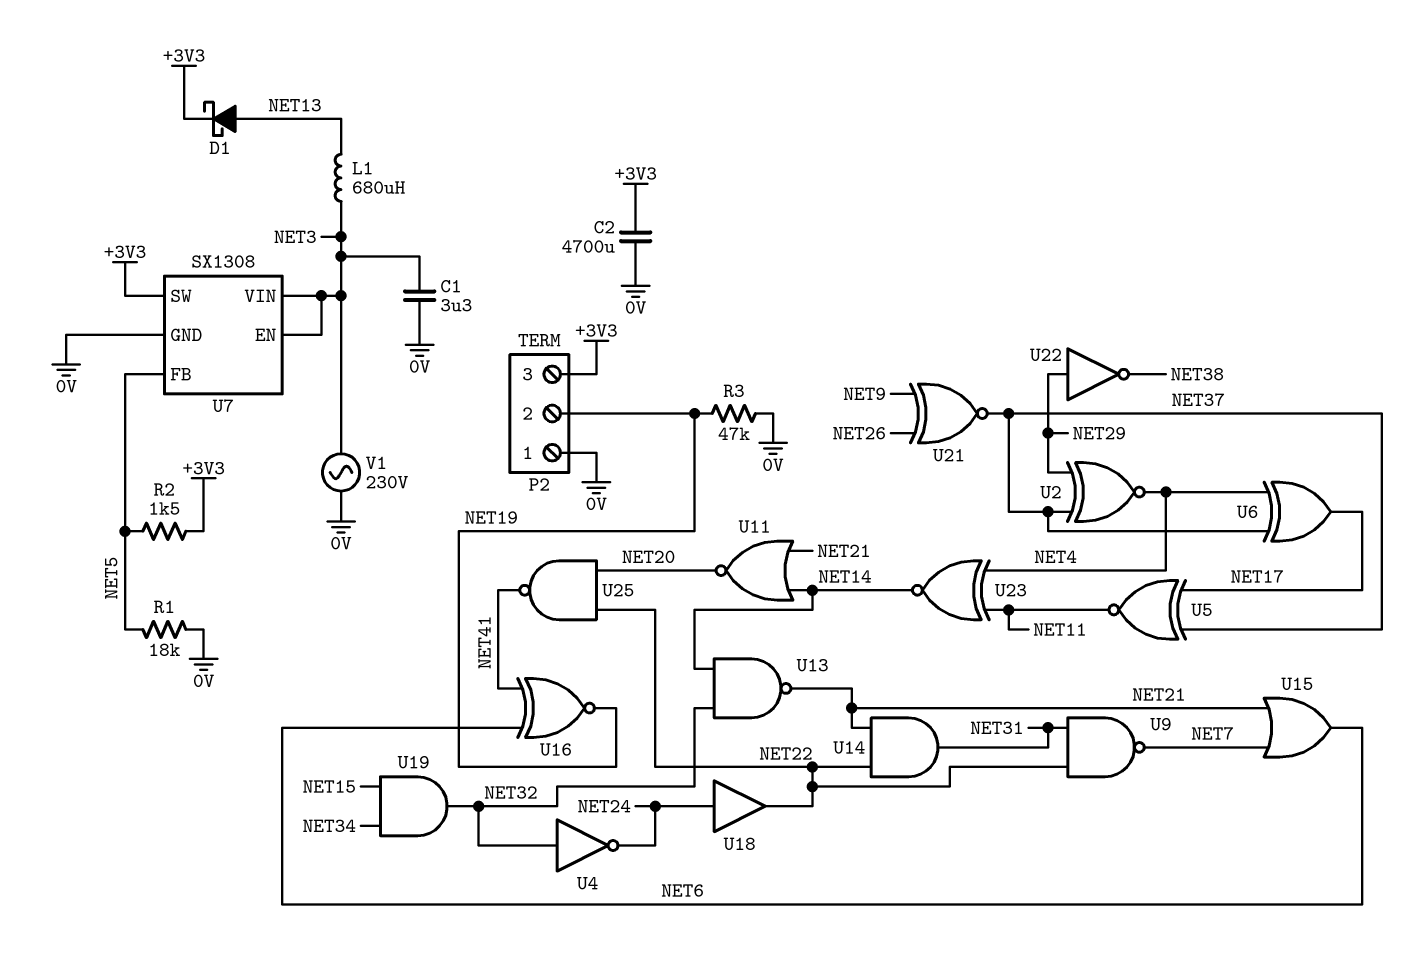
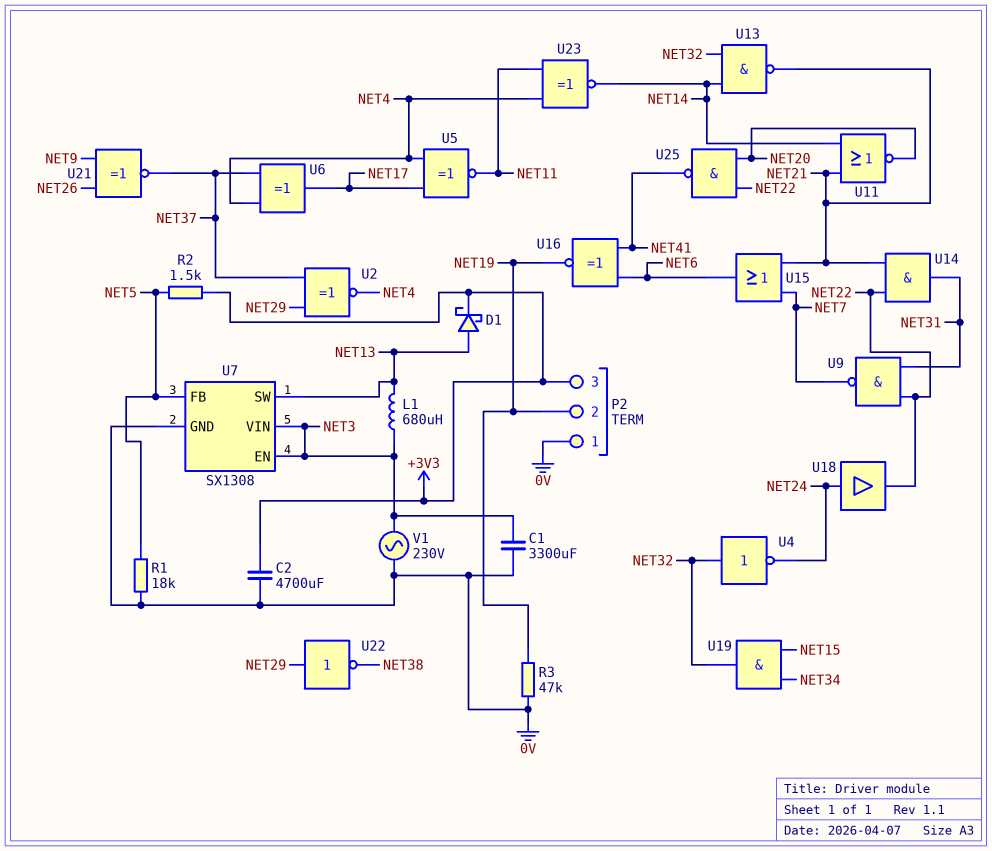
C1: 3.3uF (0V, NET3) -> 3300uF (0V, NET3)
U5: XNOR (in NET17, in NET37, out NET11) -> XNOR (in NET4, in NET17, out NET11)
U7 pin SW: +3V3 -> NET13

